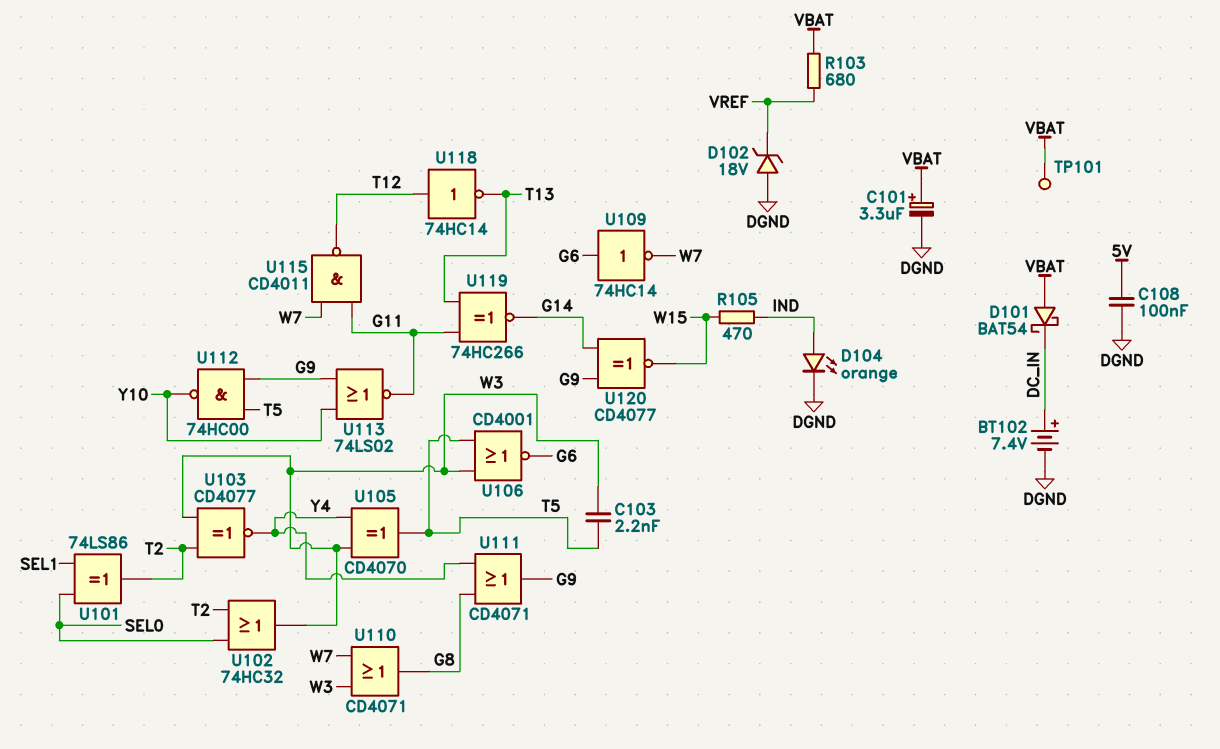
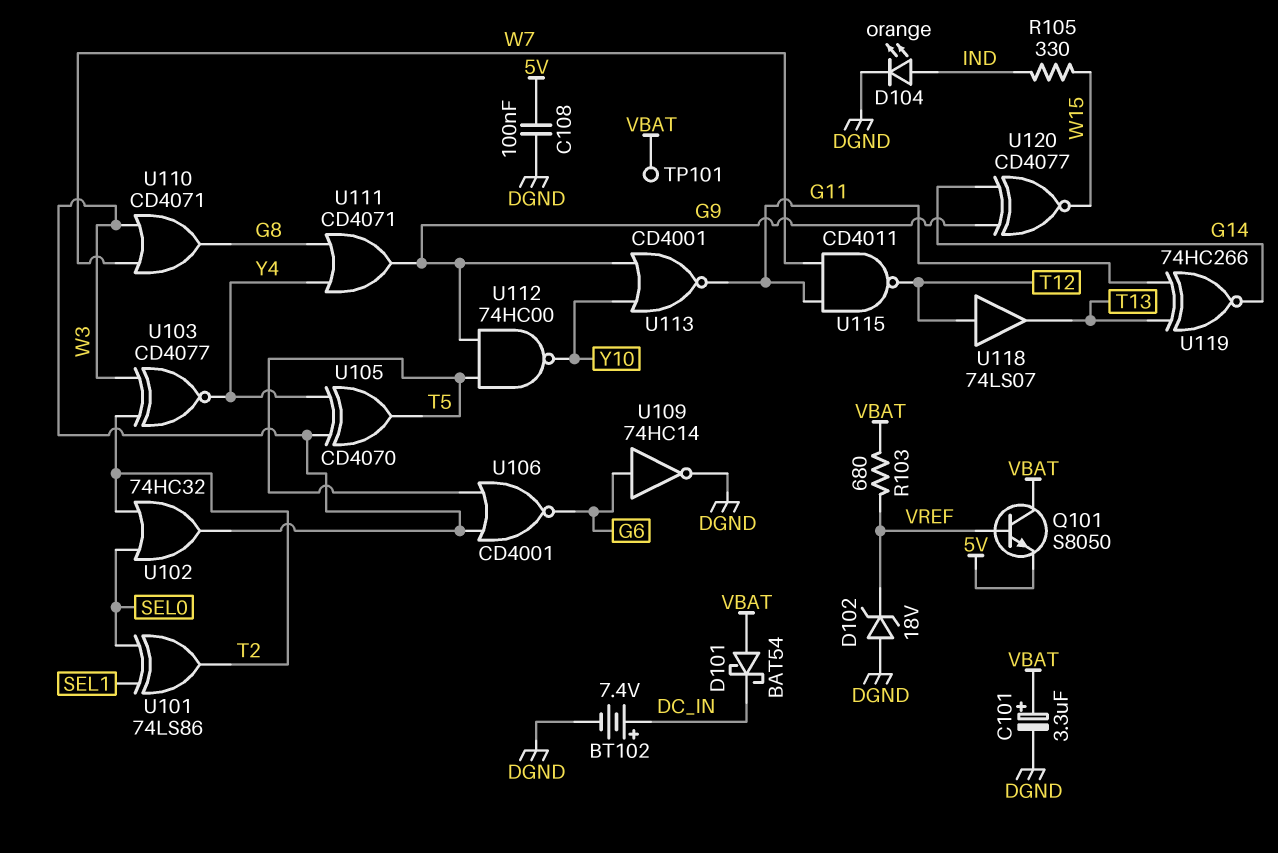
C103: 2.2nF (T5, W3) -> none
Q101: none -> NPN S8050 (B VREF, C VBAT, E 5V)
R105: 470 (IND, W15) -> 330 (IND, W15)
U109: NOT 74HC14 (in G6, out W7) -> NOT 74HC14 (in G6, out DGND)
U113: NOR 74LS02 (in G9, in Y10, out G11) -> NOR CD4001 (in G9, in Y10, out G11)
U118: NOT 74HC14 (in T12, out T13) -> buffer 74LS07 (in T12, out T13)

